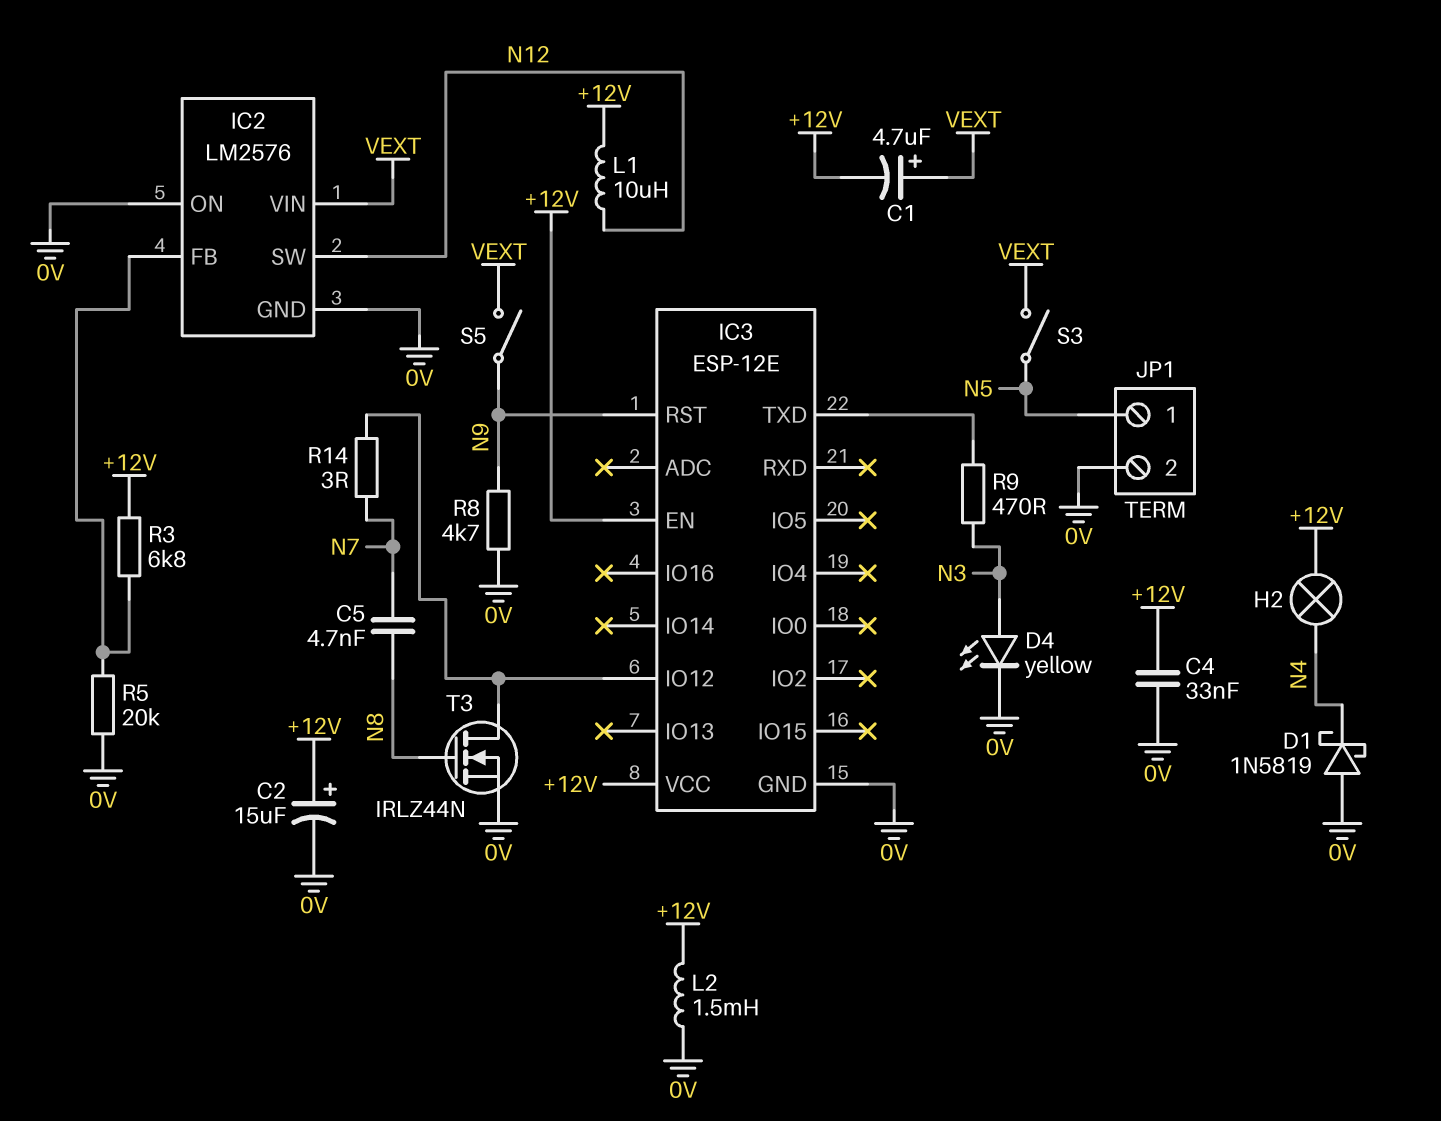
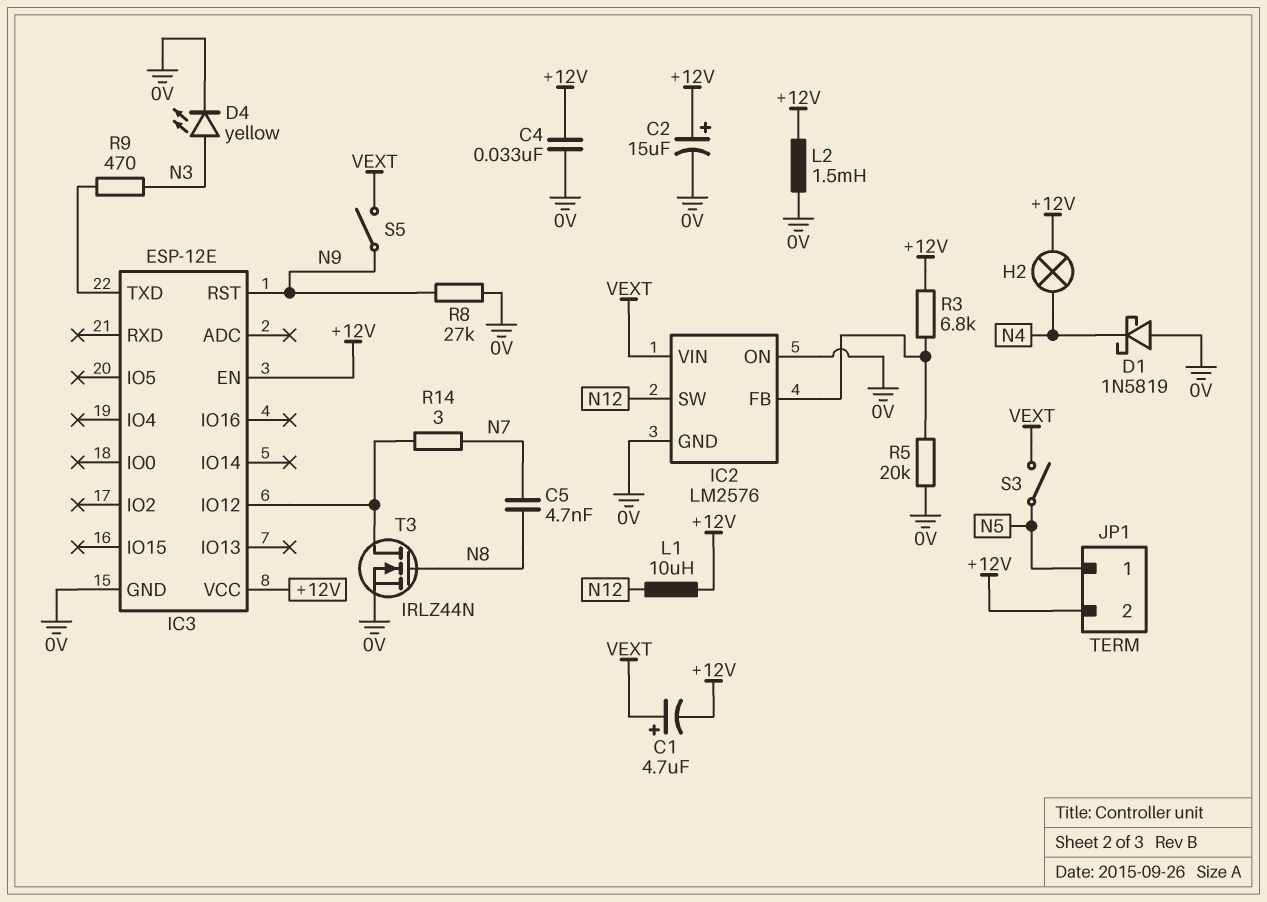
JP1 pin 2: 0V -> +12V
R8: 4.7k (0V, N9) -> 27k (0V, N9)

